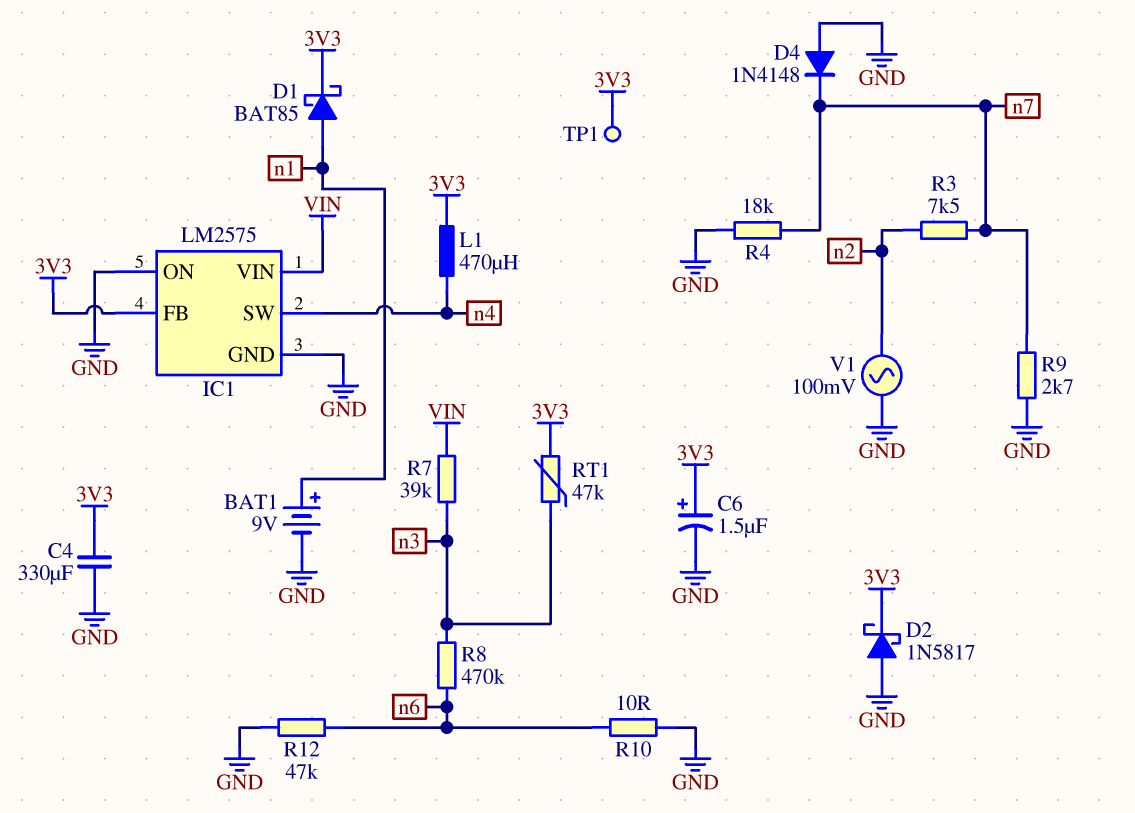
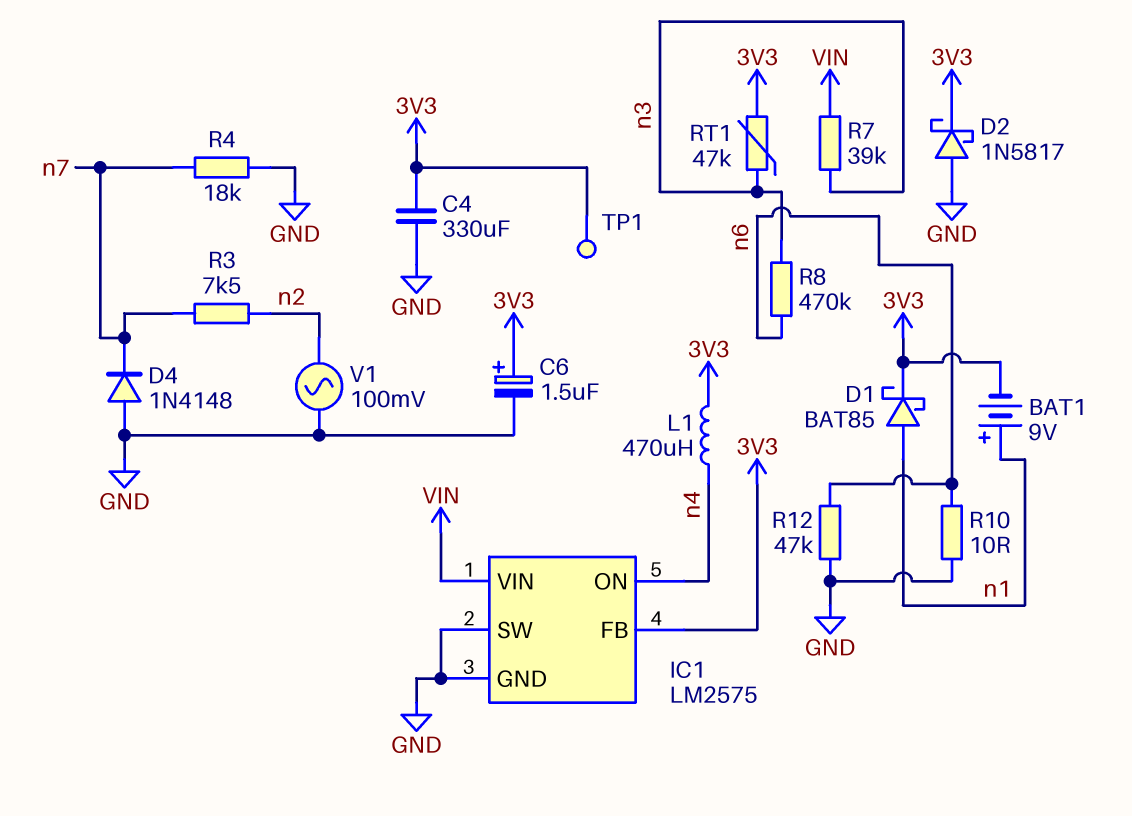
BAT1: 9V (plus n1, minus GND) -> 9V (plus n1, minus 3V3)
IC1 pin ON: GND -> n4
IC1 pin SW: n4 -> GND
R9: 2.7k (GND, n7) -> none

